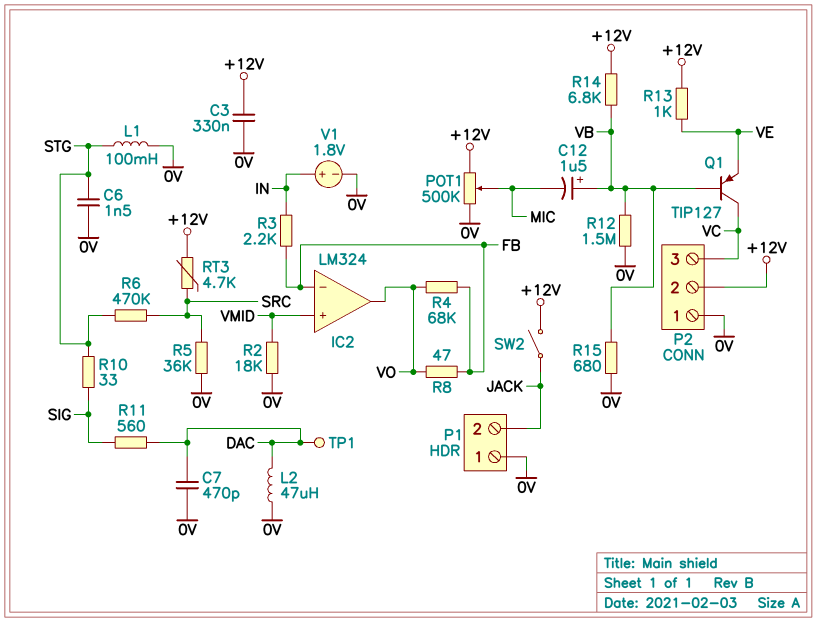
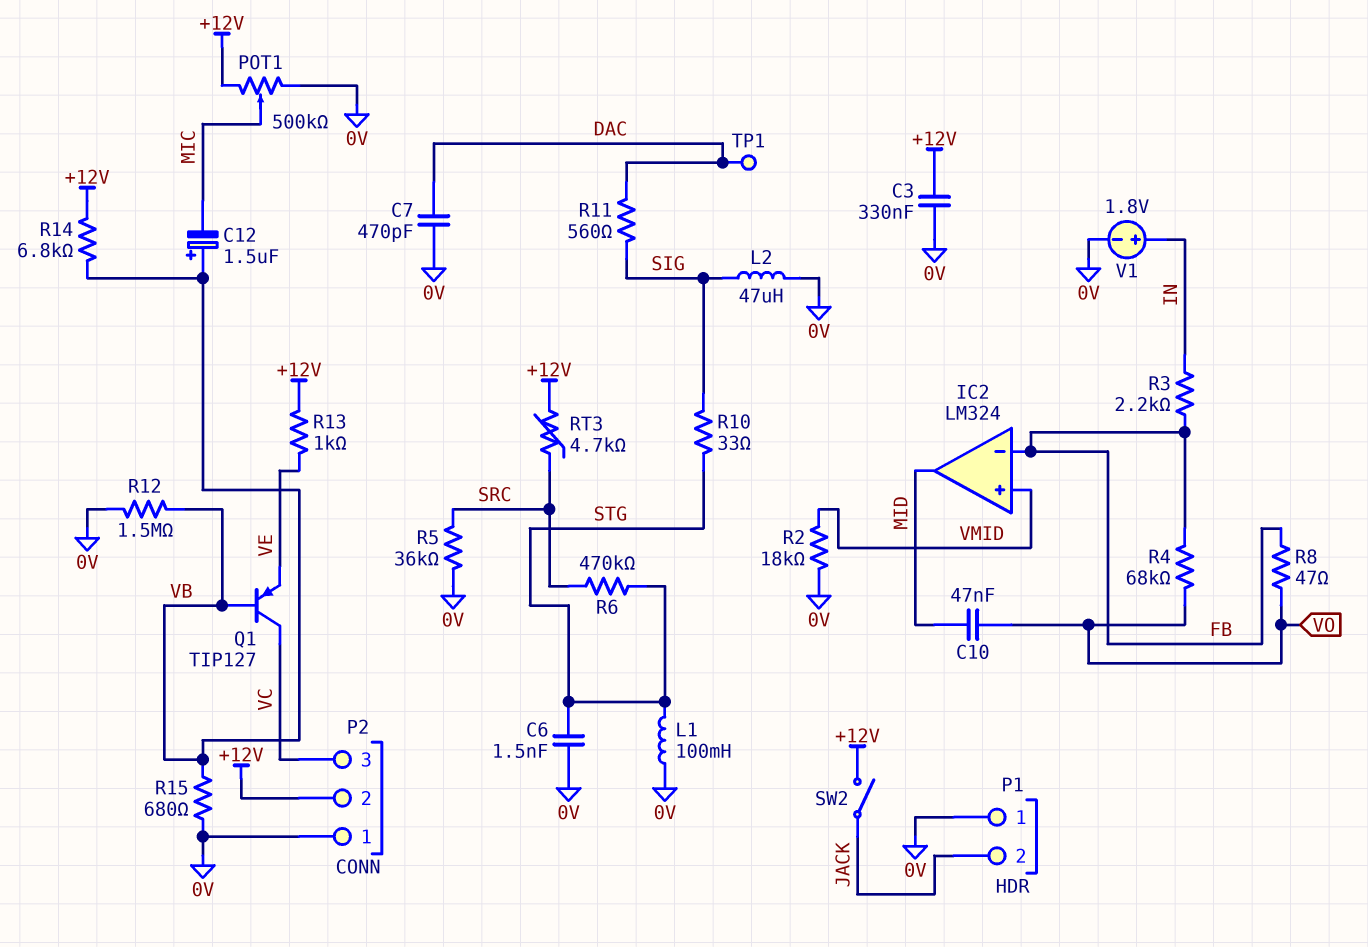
C10: none -> 47nF (MID, VO)
IC2 pin out: VO -> MID
L2: 47uH (0V, DAC) -> 47uH (0V, SIG)

